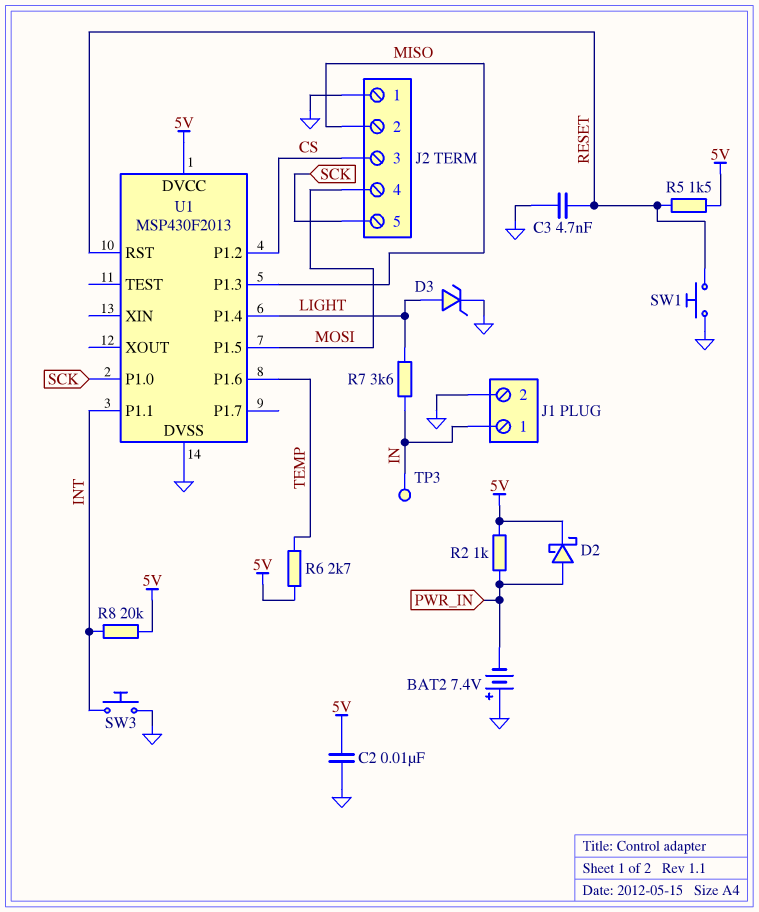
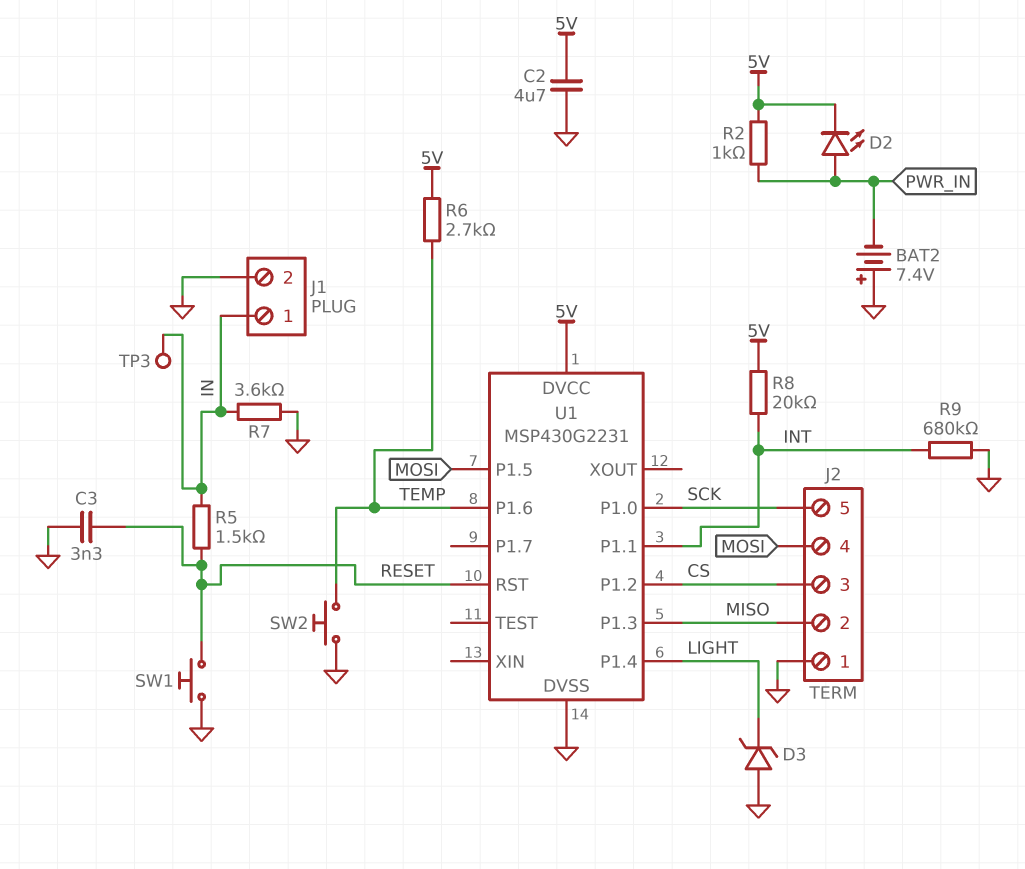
C2: 10nF (5V, GND) -> 4.7uF (5V, GND)
C3: 4.7nF (GND, RESET) -> 3.3nF (GND, RESET)
D2: schottky (A PWR_IN, K 5V) -> LED (A PWR_IN, K 5V)
D3: zener (A LIGHT, K GND) -> zener (A GND, K LIGHT)
R5: 1.5k (5V, RESET) -> 1.5k (IN, RESET)
R7: 3.6k (IN, LIGHT) -> 3.6k (GND, IN)
R9: none -> 680k (GND, INT)
SW2: none -> button (GND, TEMP)
SW3: button (GND, INT) -> none
U1: MSP430F2013 -> MSP430G2231

